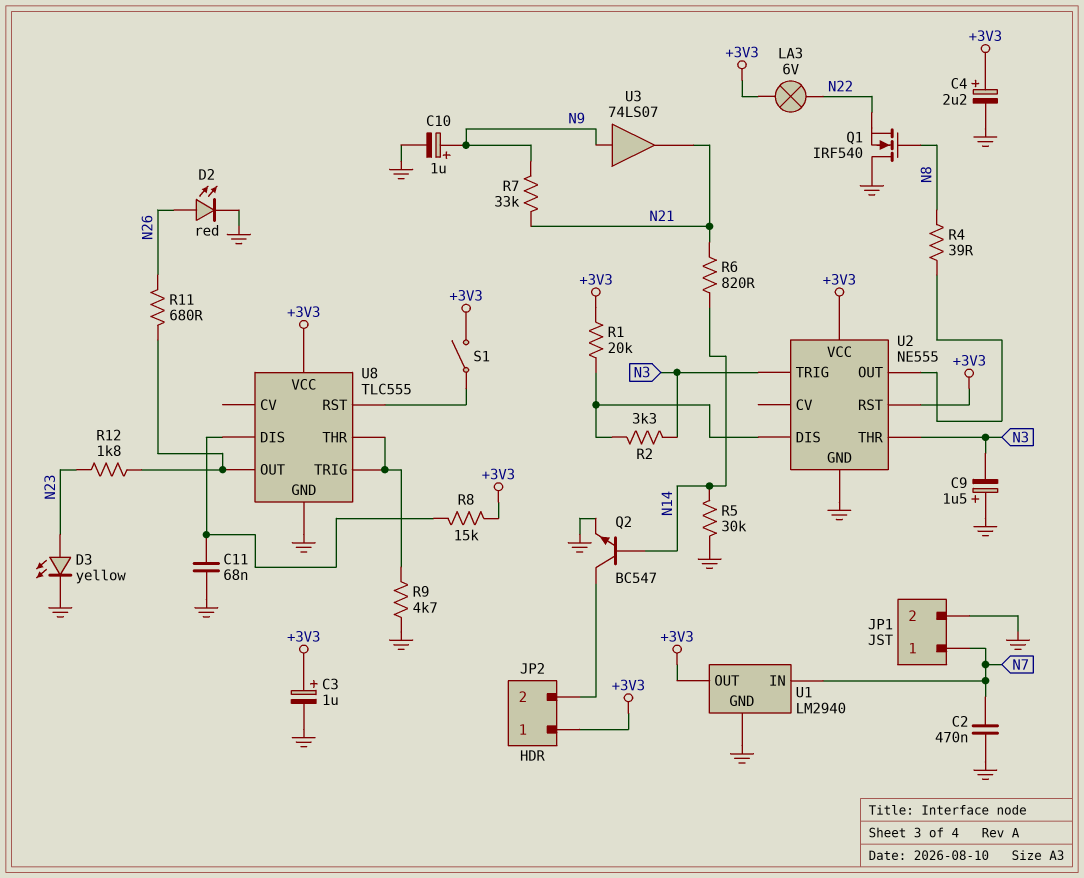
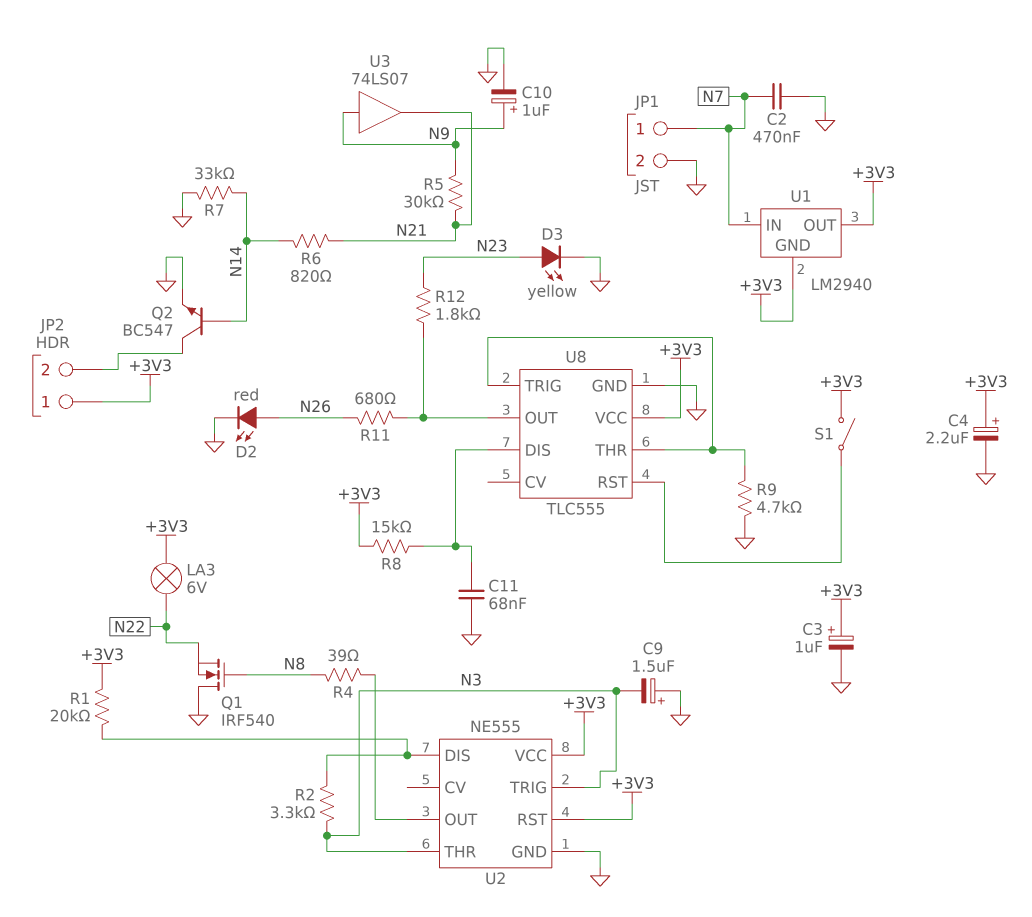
R5: 30k (GND, N14) -> 30k (N9, N21)
R7: 33k (N9, N21) -> 33k (GND, N14)
U1 pin GND: GND -> +3V3

